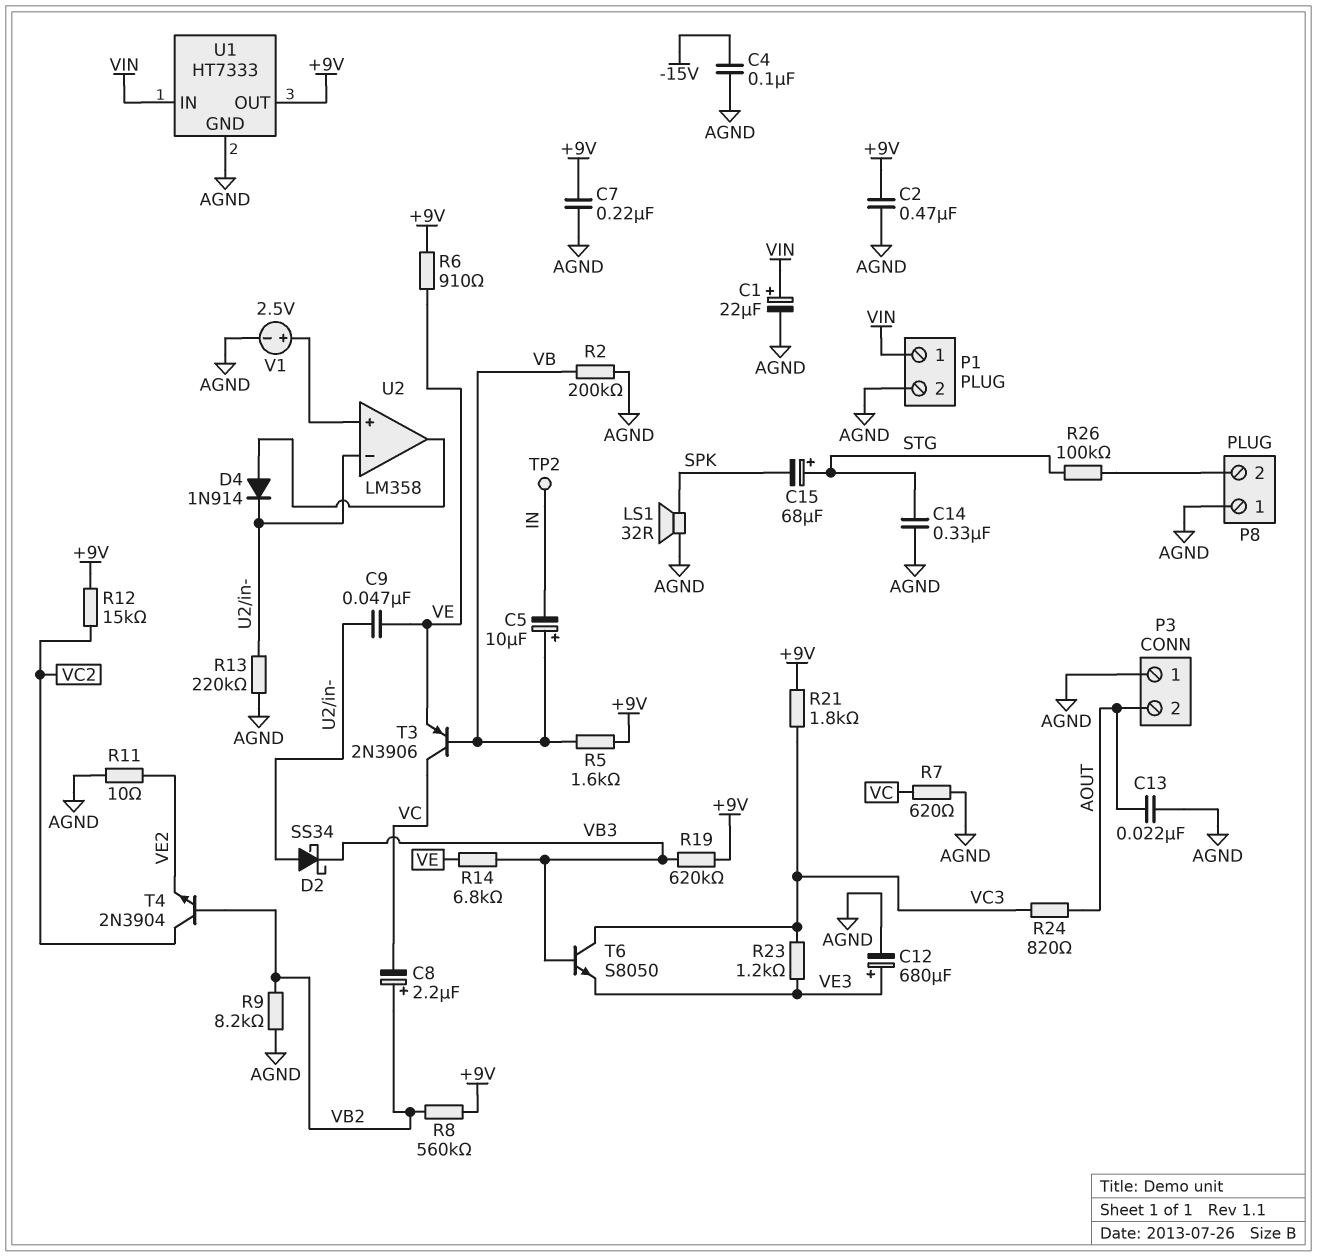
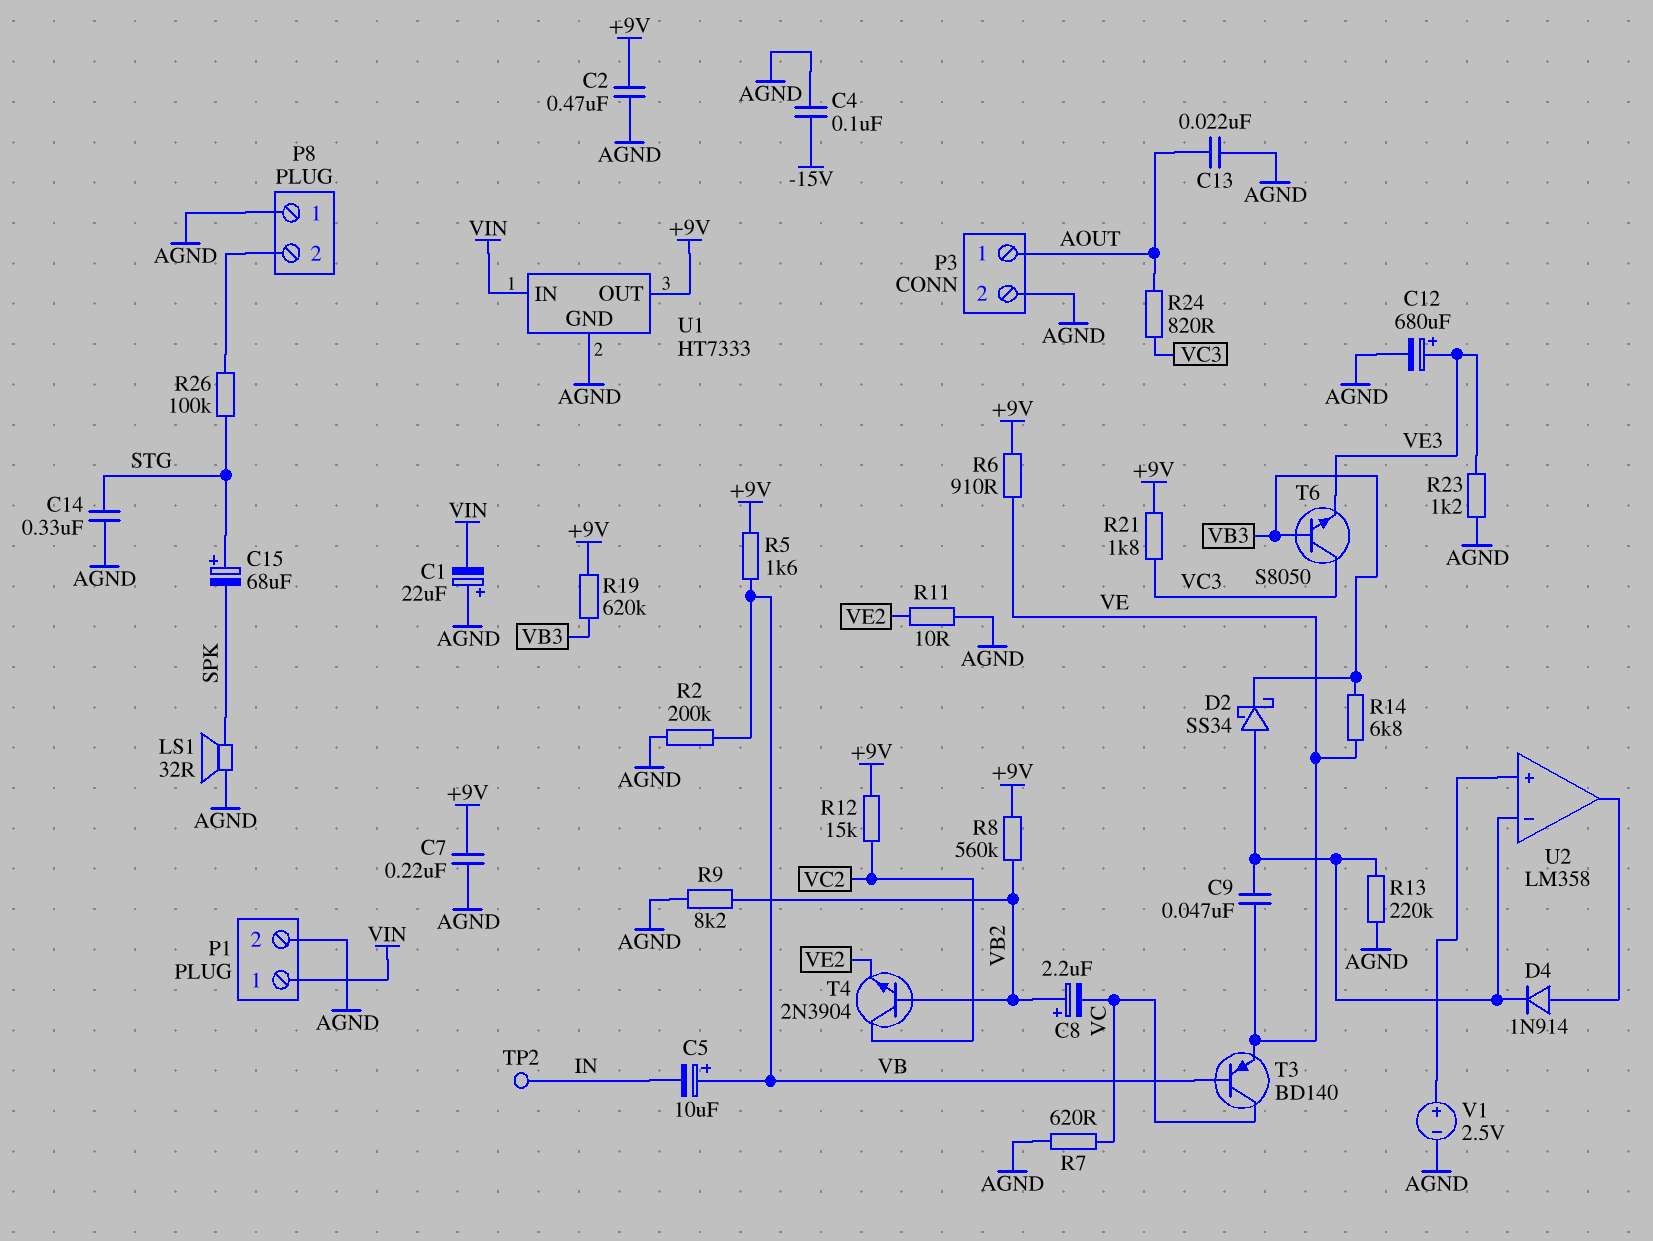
C1: 22uF (plus VIN, minus AGND) -> 22uF (plus AGND, minus VIN)
P3 pin 1: AGND -> AOUT
P3 pin 2: AOUT -> AGND
R23: 1.2k (VC3, VE3) -> 1.2k (AGND, VE3)
T3: PNP 2N3906 (B VB, C VC, E VE) -> PNP BD140 (B VB, C VC, E VE)

